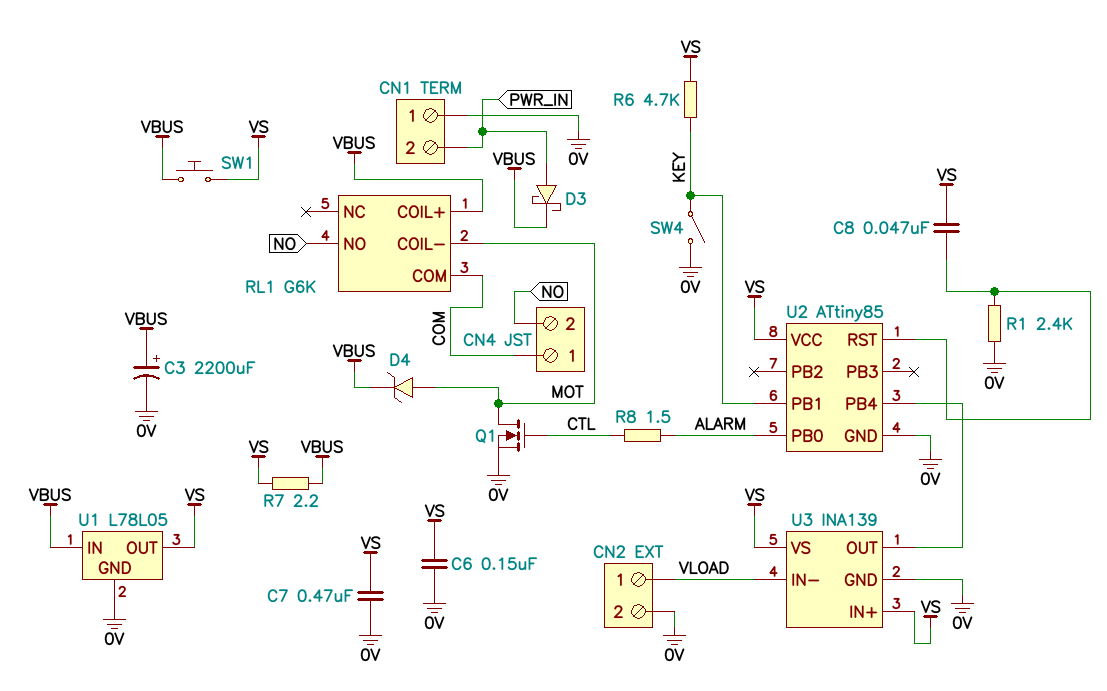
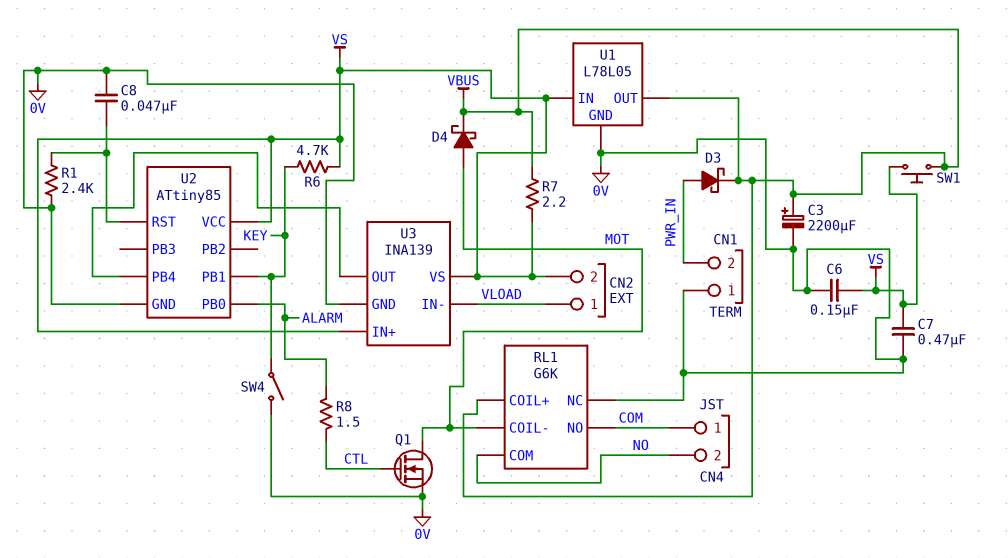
C8: 47nF (U2/RST, VS) -> 47nF (0V, U2/RST)
CN2 pin 2: 0V -> VS
D4: zener (A MOT, K VBUS) -> schottky (A MOT, K VBUS)
RL1 pin COM: COM -> NO
RL1 pin NC: none -> 0V
RL1 pin NO: NO -> COM
U1 pin IN: VBUS -> VS
U1 pin OUT: VS -> VBUS

